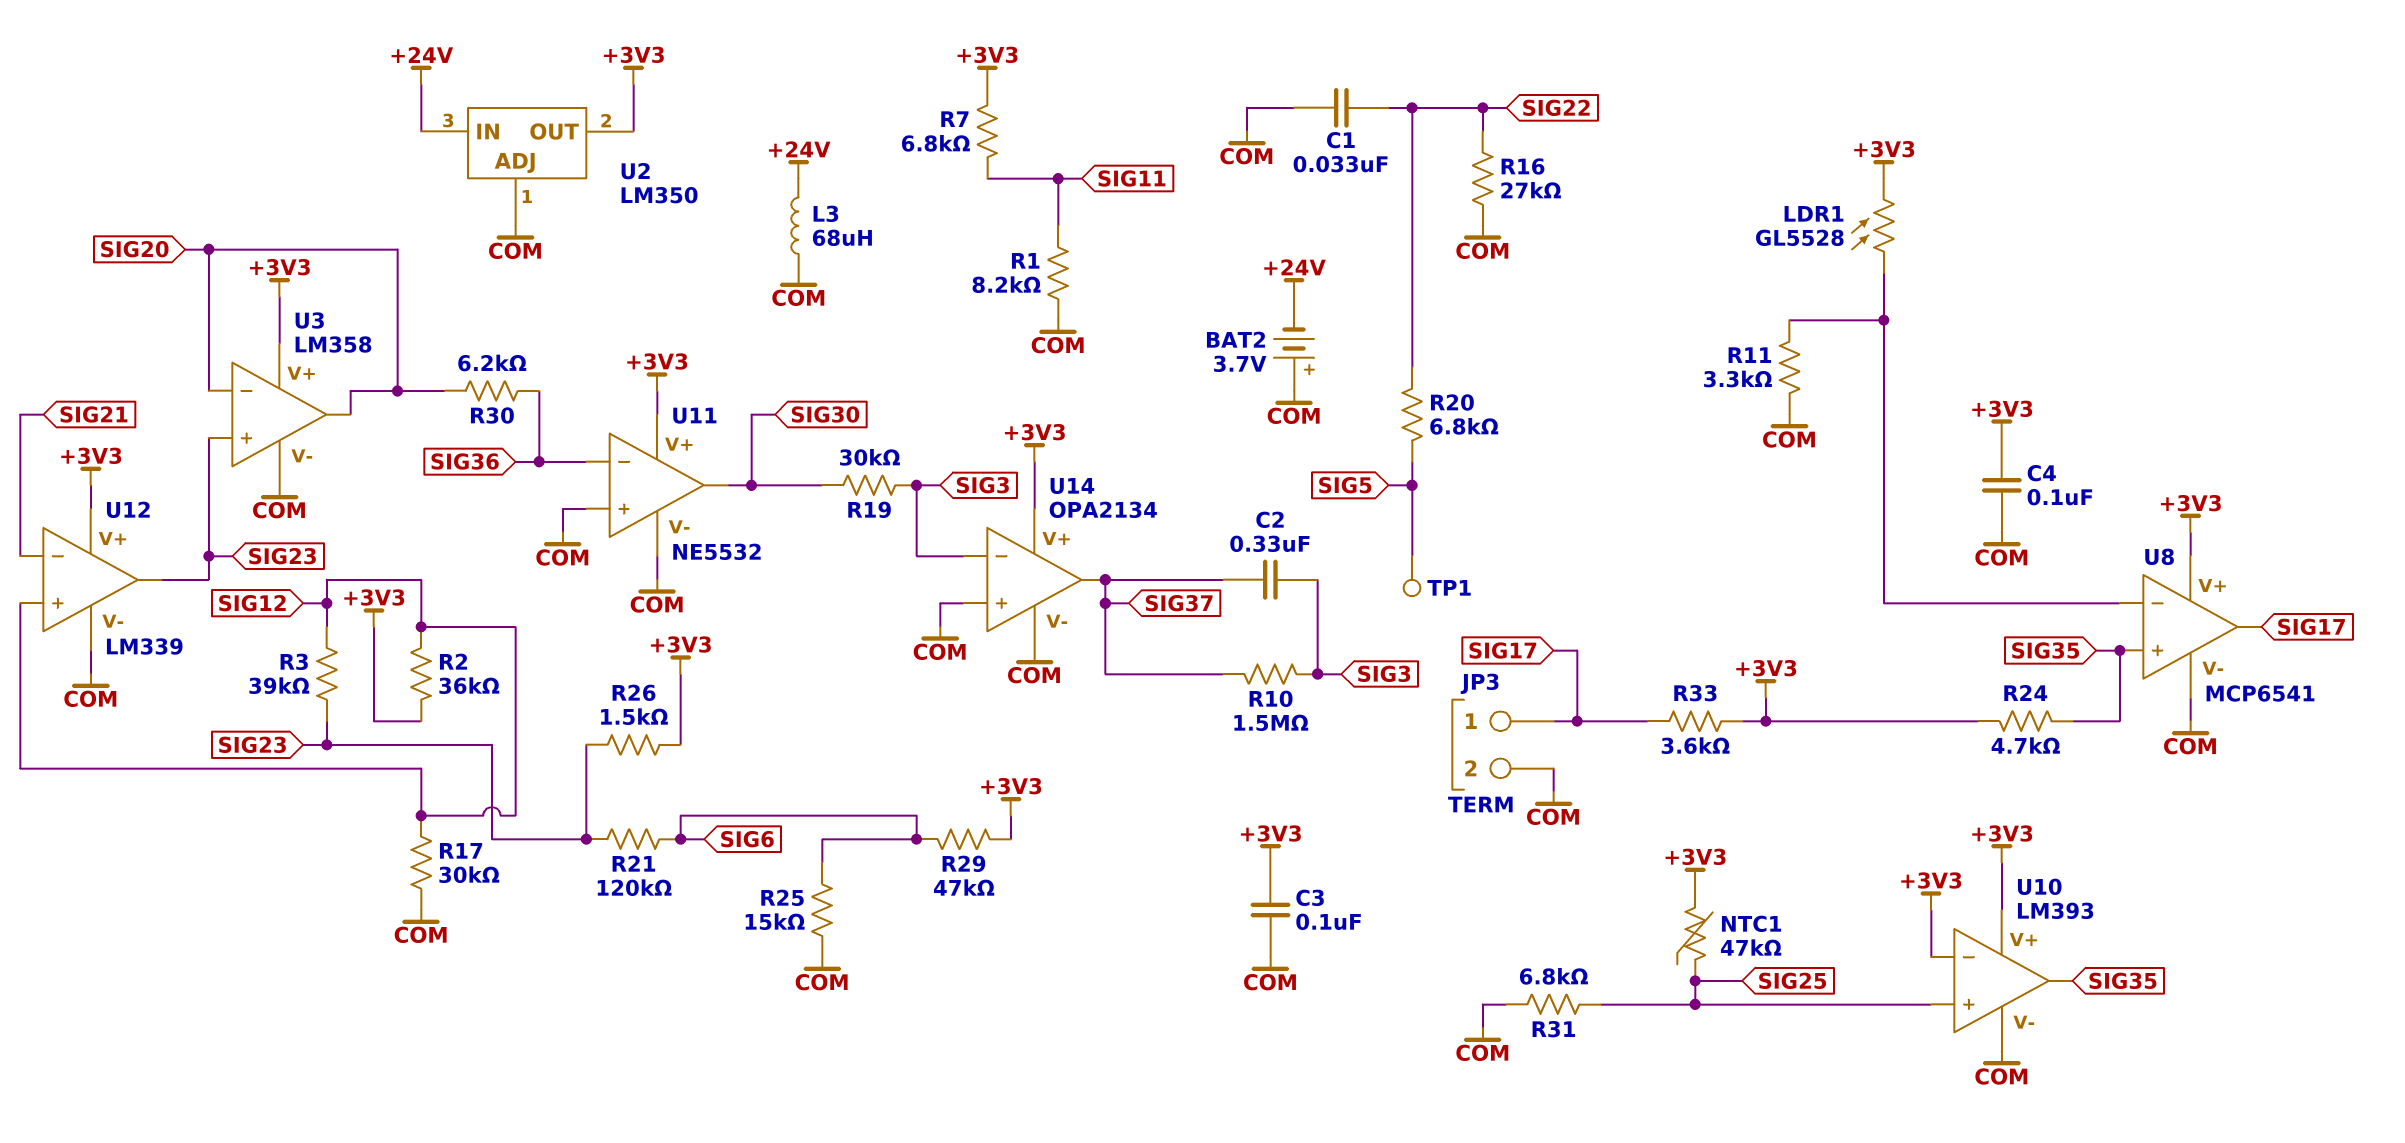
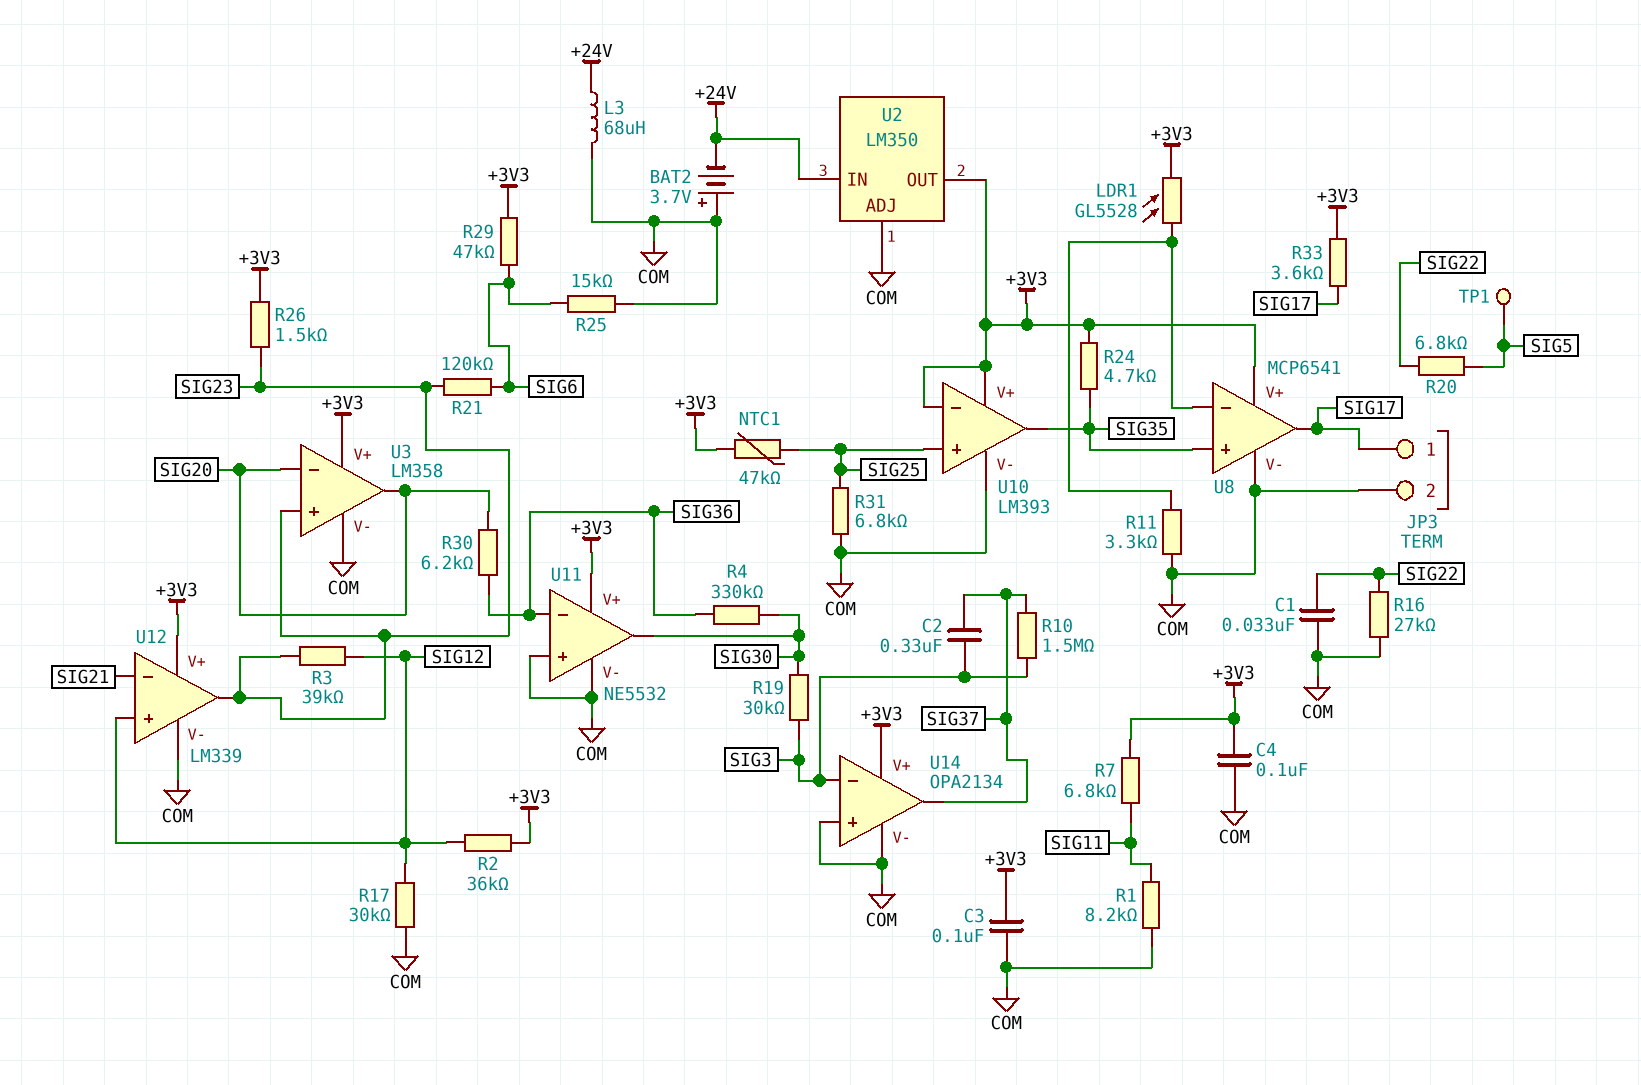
R4: none -> 330k (SIG30, SIG36)

